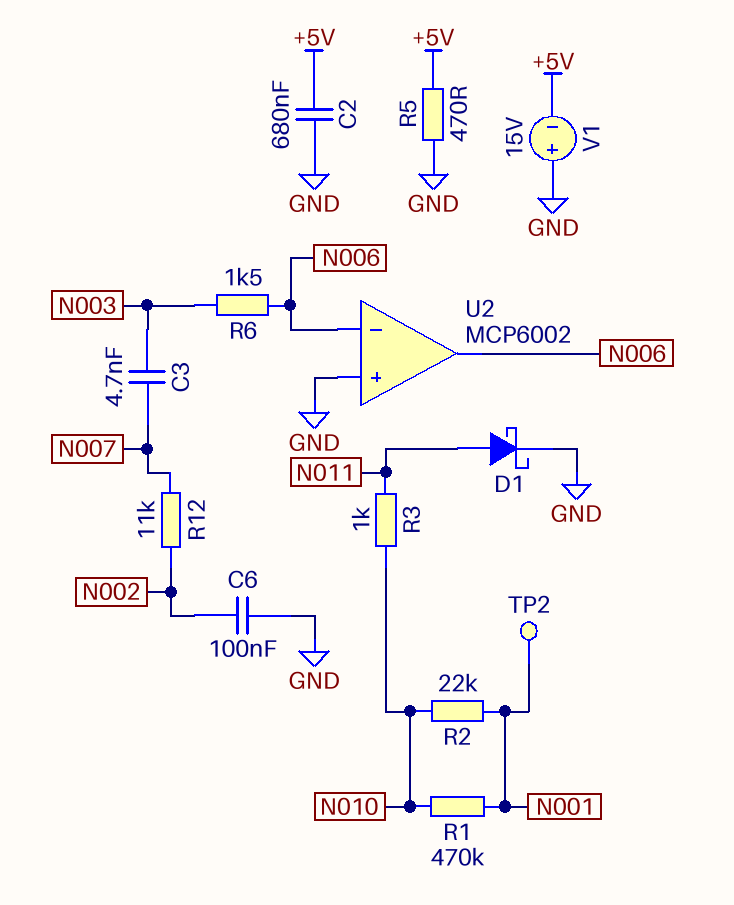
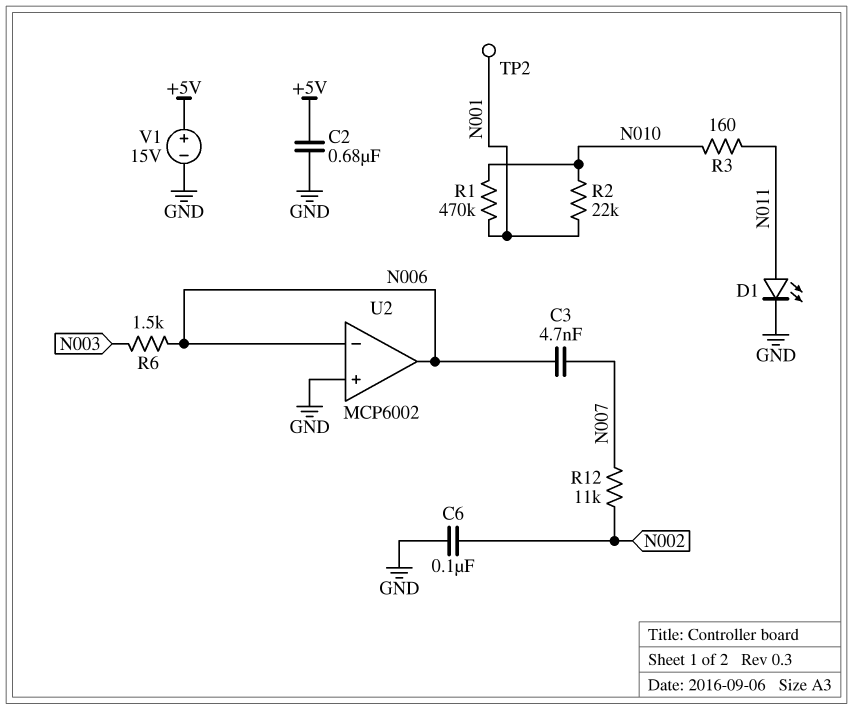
C3: 4.7nF (N003, N007) -> 4.7nF (N006, N007)
D1: schottky (A N011, K GND) -> LED (A N011, K GND)
R3: 1k (N010, N011) -> 160 (N010, N011)
R5: 470 (+5V, GND) -> none
V1: 15V (plus GND, minus +5V) -> 15V (plus +5V, minus GND)

